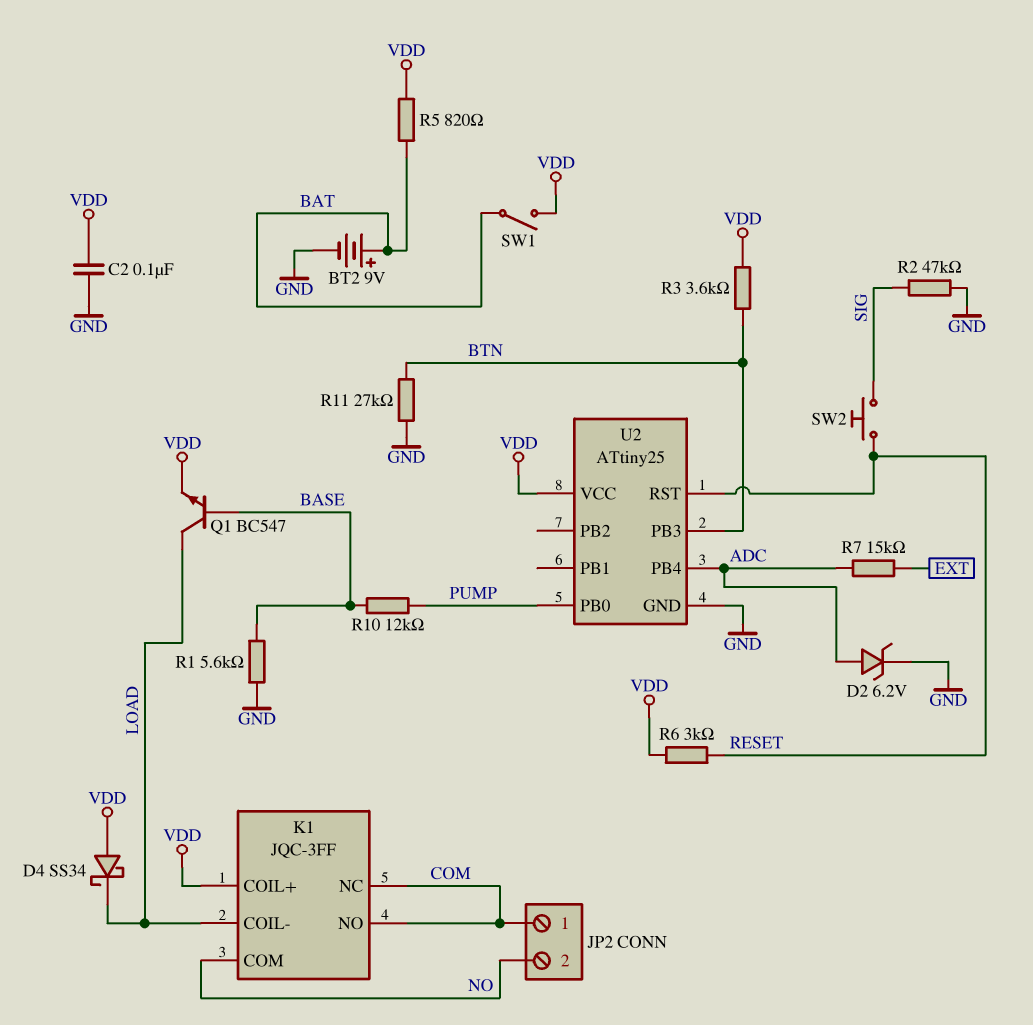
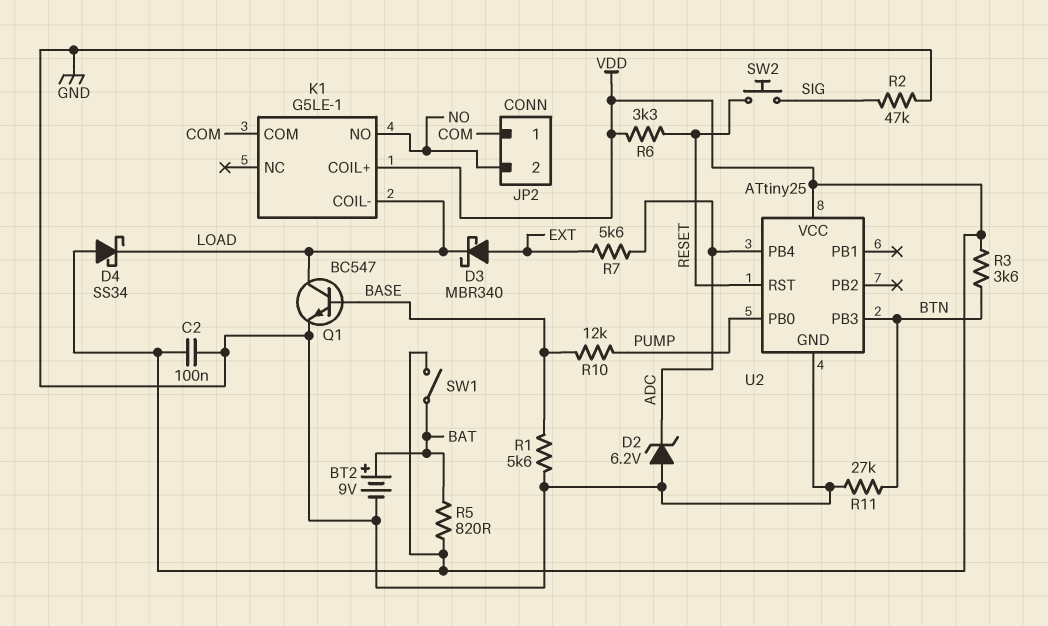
D2: zener 6.2V (A ADC, K GND) -> zener 6.2V (A GND, K ADC)
D3: none -> schottky MBR340 (A EXT, K LOAD)
K1: JQC-3FF -> G5LE-1
K1 pin COM: NO -> COM
K1 pin NC: COM -> none
K1 pin NO: COM -> NO
Q1: NPN BC547 (B BASE, C LOAD, E VDD) -> NPN BC547 (B BASE, C LOAD, E GND)
R6: 3k (RESET, VDD) -> 3.3k (RESET, VDD)
R7: 15k (ADC, EXT) -> 5.6k (ADC, EXT)

